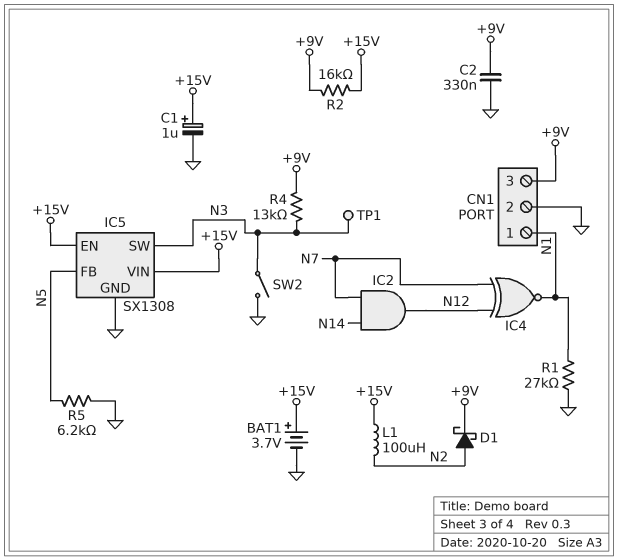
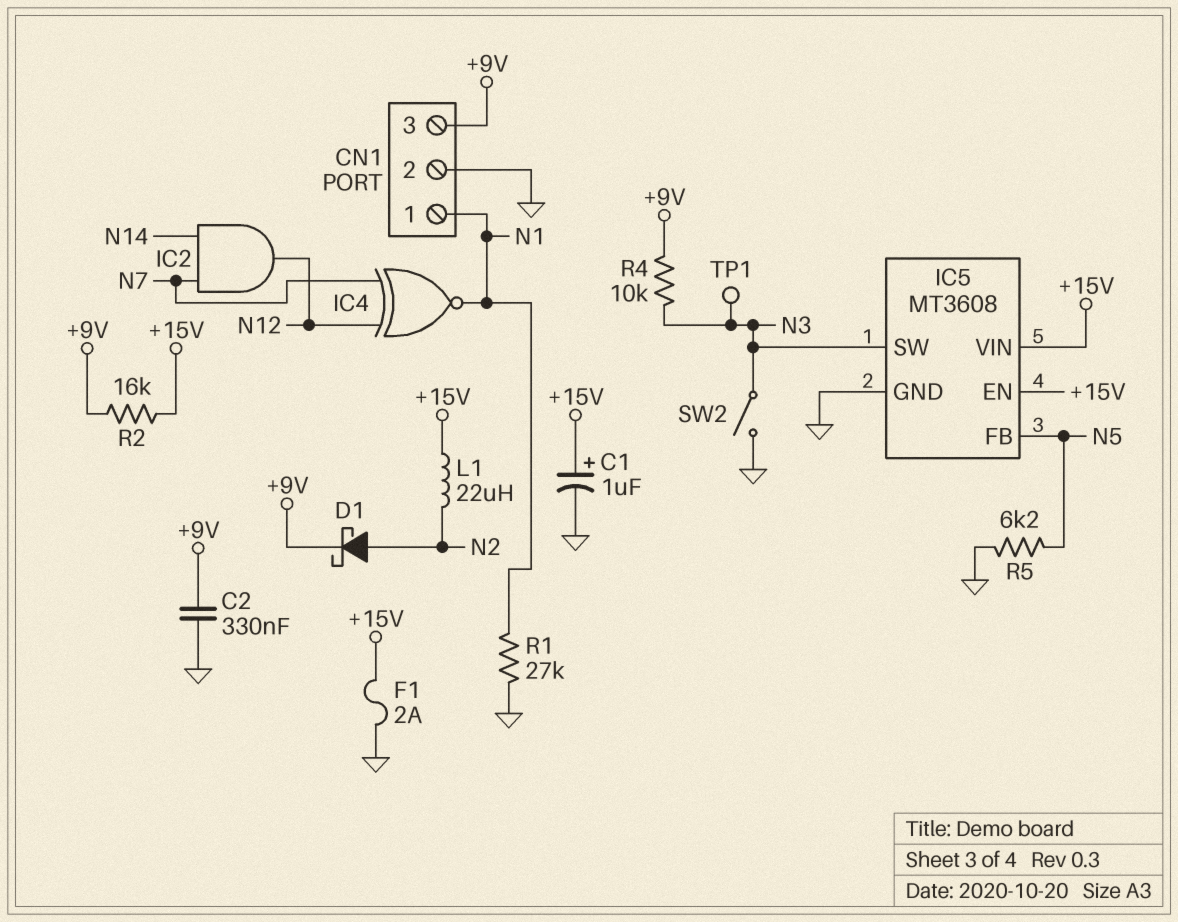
BAT1: 3.7V (plus +15V, minus GND) -> none
F1: none -> 2A (+15V, GND)
IC5: SX1308 -> MT3608
L1: 100uH (+15V, N2) -> 22uH (+15V, N2)
R4: 13k (+9V, N3) -> 10k (+9V, N3)

